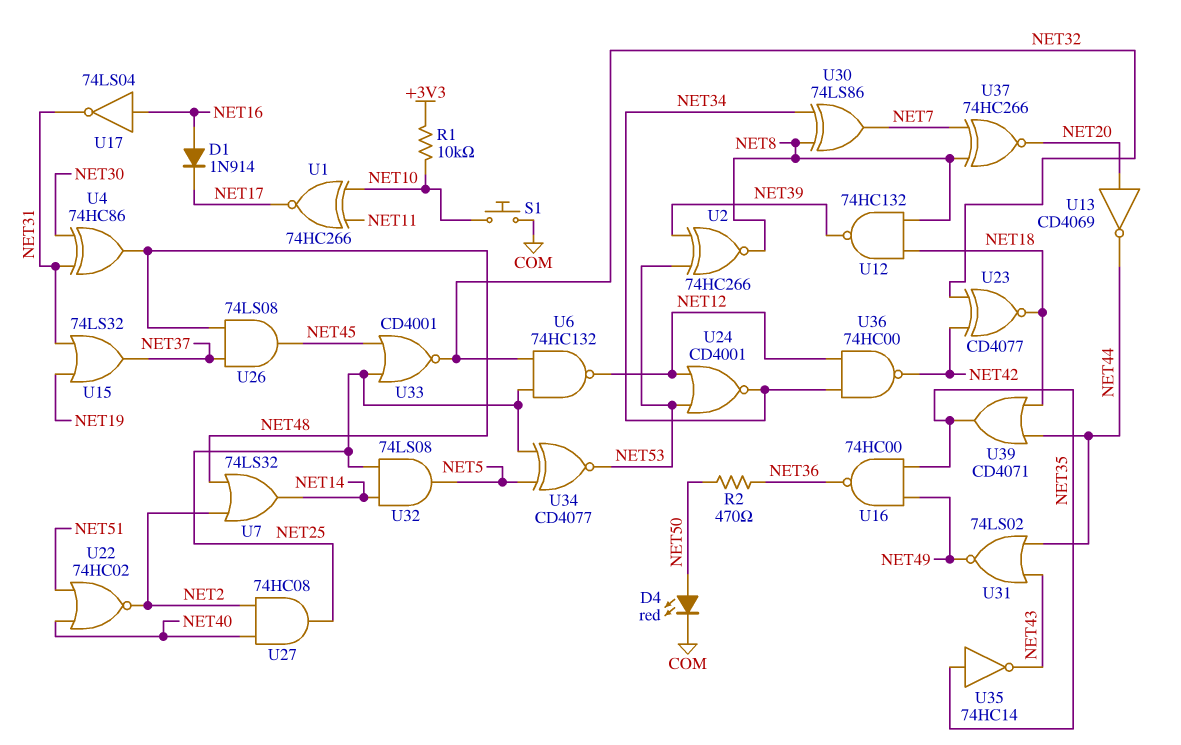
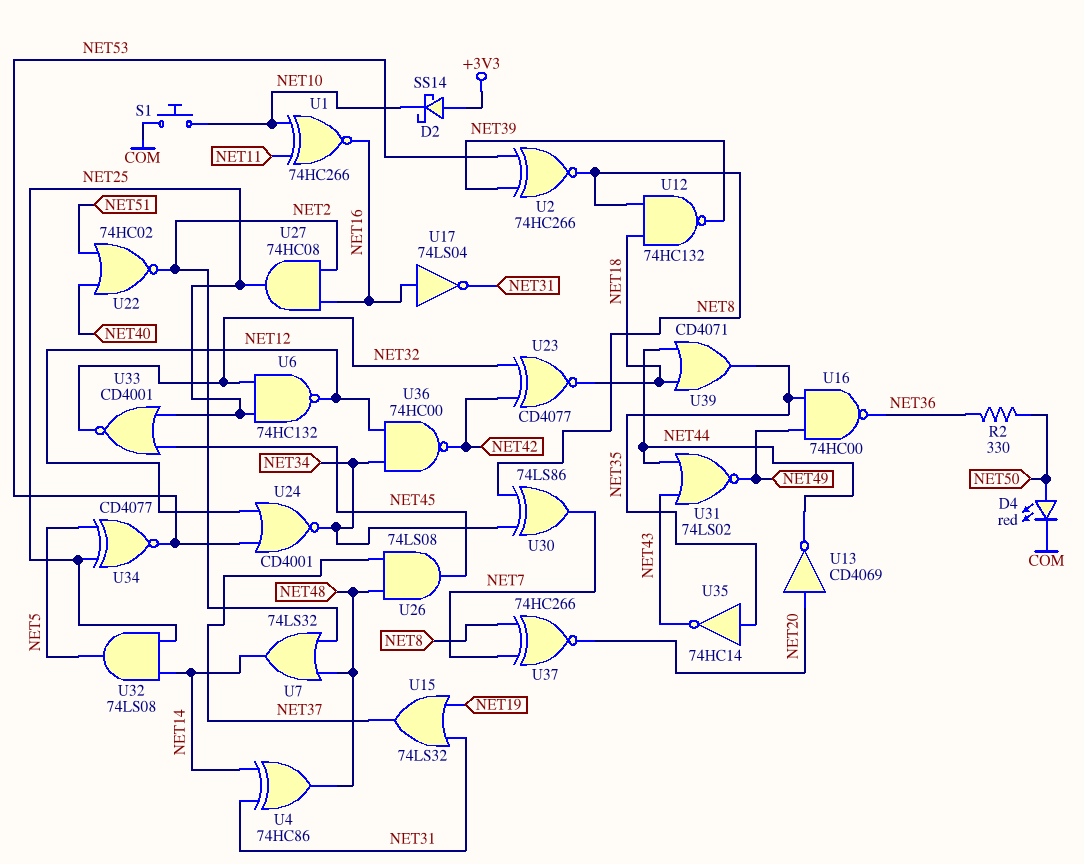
D1: diode 1N914 (A NET16, K NET17) -> none
D2: none -> schottky SS14 (A +3V3, K NET10)
R1: 10k (+3V3, NET10) -> none
R2: 470 (NET36, NET50) -> 330 (NET36, NET50)
U1: XNOR 74HC266 (in NET10, in NET11, out NET17) -> XNOR 74HC266 (in NET10, in NET11, out NET16)
U4: XOR 74HC86 (in NET30, in NET31, out NET48) -> XOR 74HC86 (in NET14, in NET31, out NET48)
U27: AND 74HC08 (in NET2, in NET40, out NET25) -> AND 74HC08 (in NET2, in NET16, out NET25)

